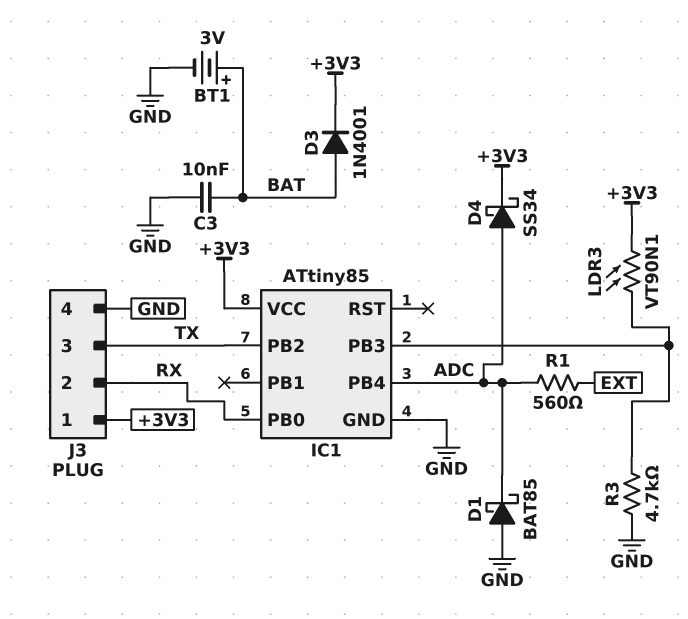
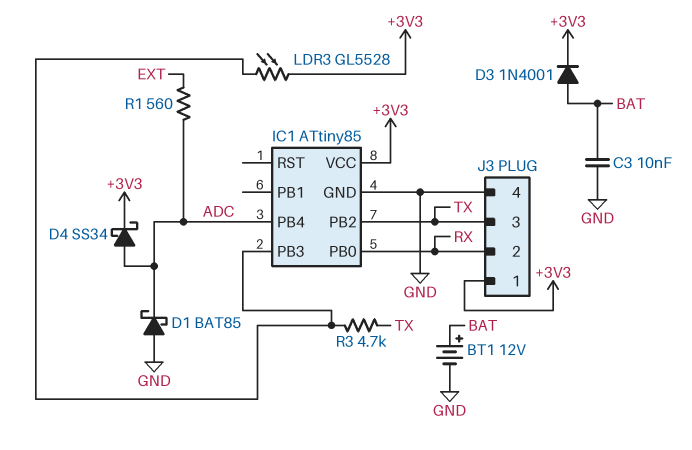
BT1: 3V (plus BAT, minus GND) -> 12V (plus BAT, minus GND)
LDR3: VT90N1 (+3V3, IC1/PB3) -> GL5528 (+3V3, IC1/PB3)
R3: 4.7k (GND, IC1/PB3) -> 4.7k (IC1/PB3, TX)

